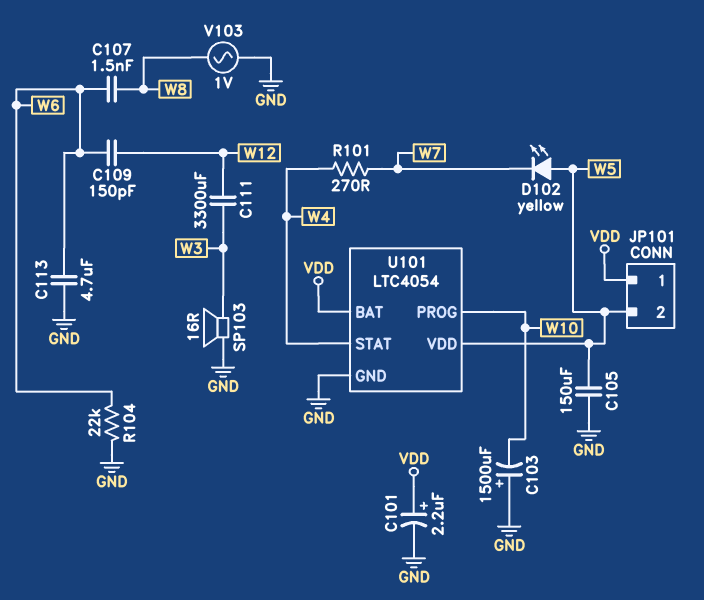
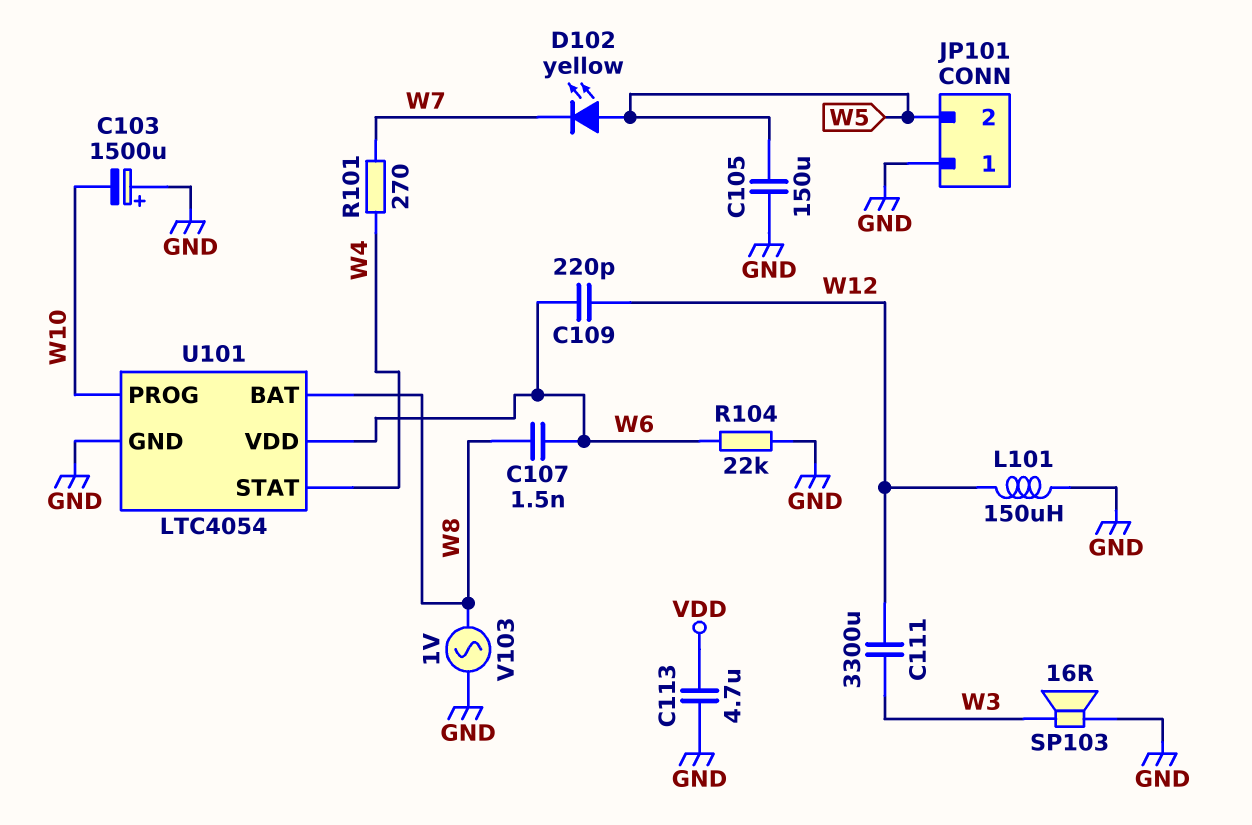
C101: 2.2uF (plus VDD, minus GND) -> none
C109: 150pF (W6, W12) -> 220pF (W6, W12)
C113: 4.7uF (GND, W6) -> 4.7uF (GND, VDD)
JP101 pin 1: VDD -> GND
L101: none -> 150uH (GND, W12)
U101 pin BAT: VDD -> W8
U101 pin VDD: W5 -> W6

